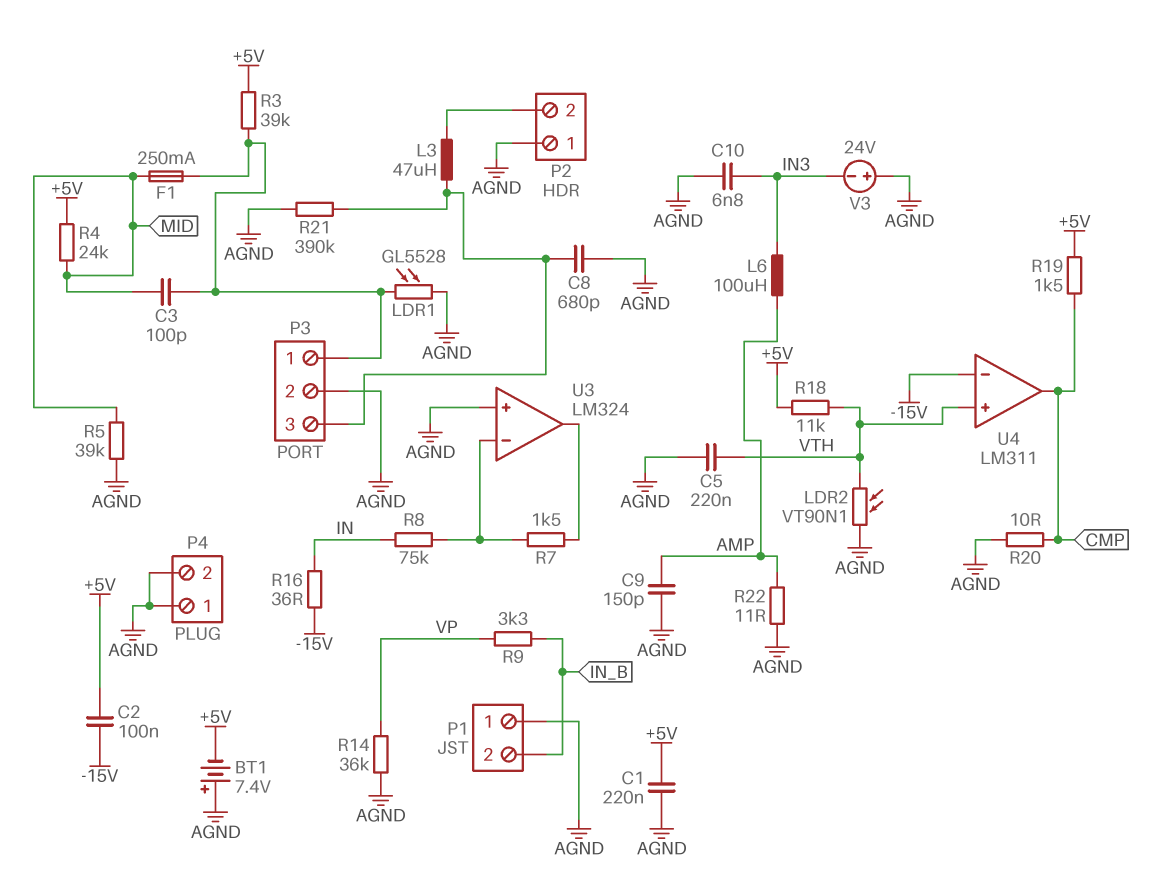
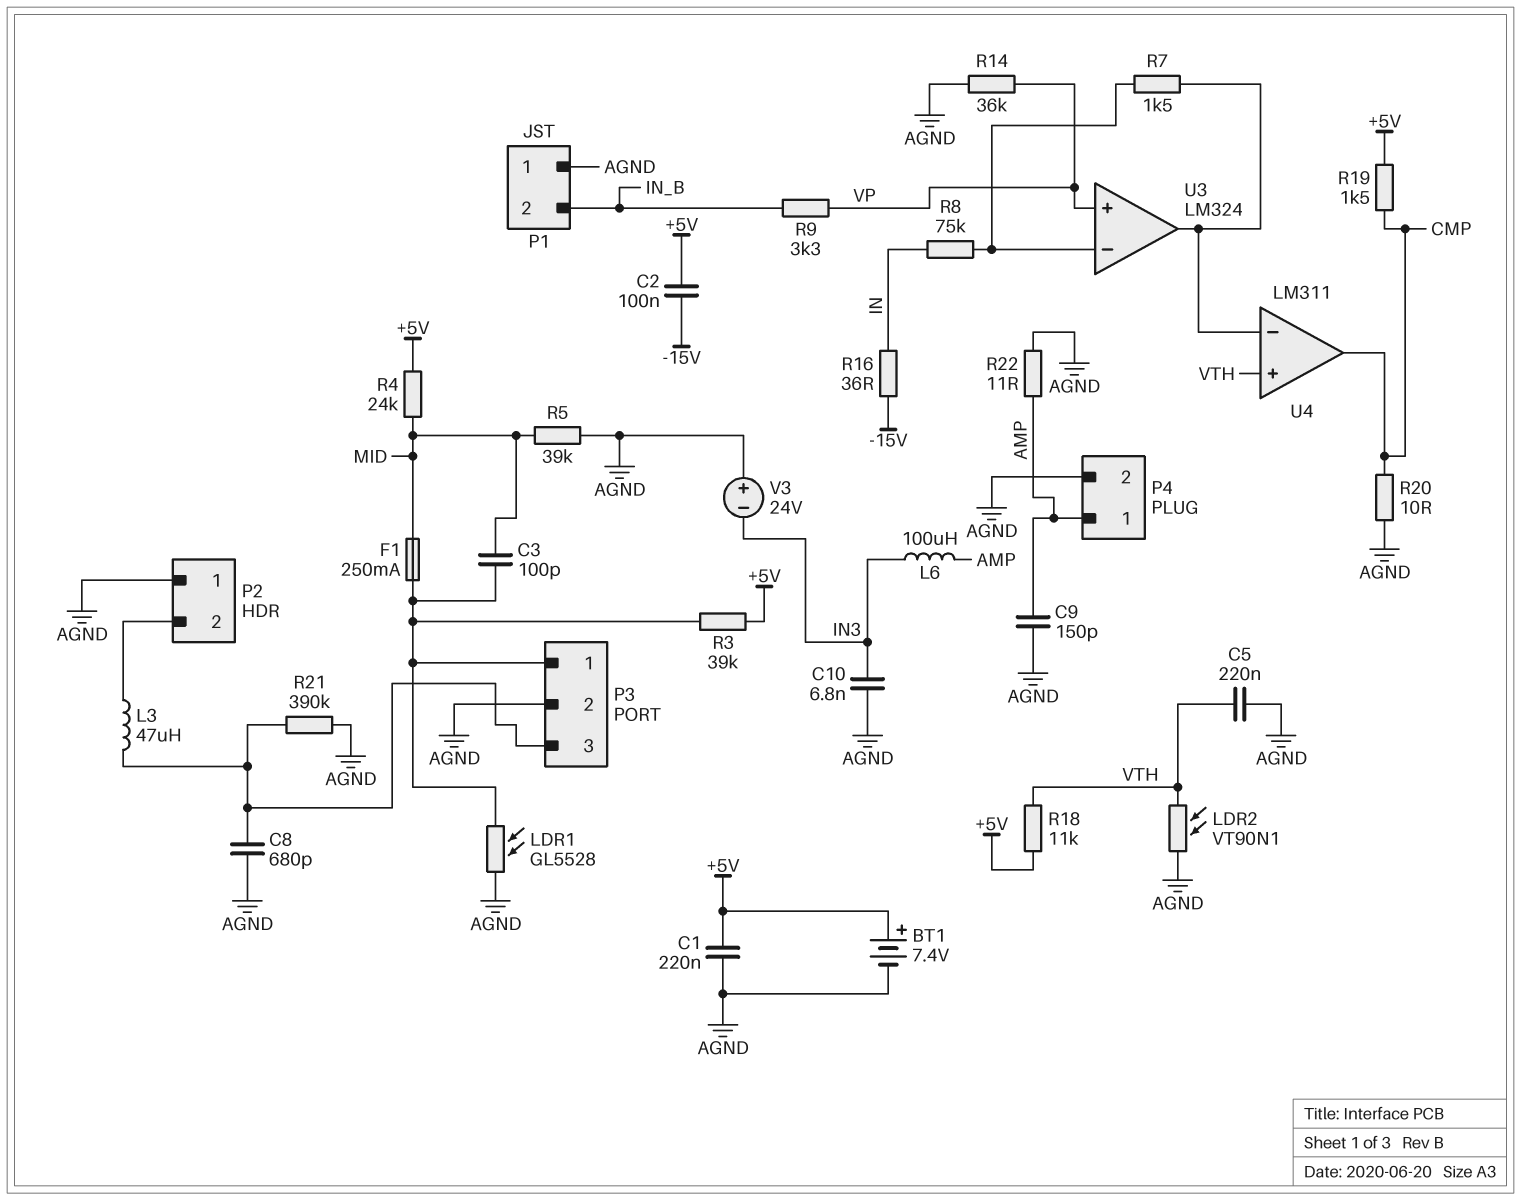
BT1: 7.4V (plus AGND, minus +5V) -> 7.4V (plus +5V, minus AGND)
P4 pin 1: AGND -> AMP
U3 pin in+: AGND -> VP
U4 pin in-: -15V -> U3/out

